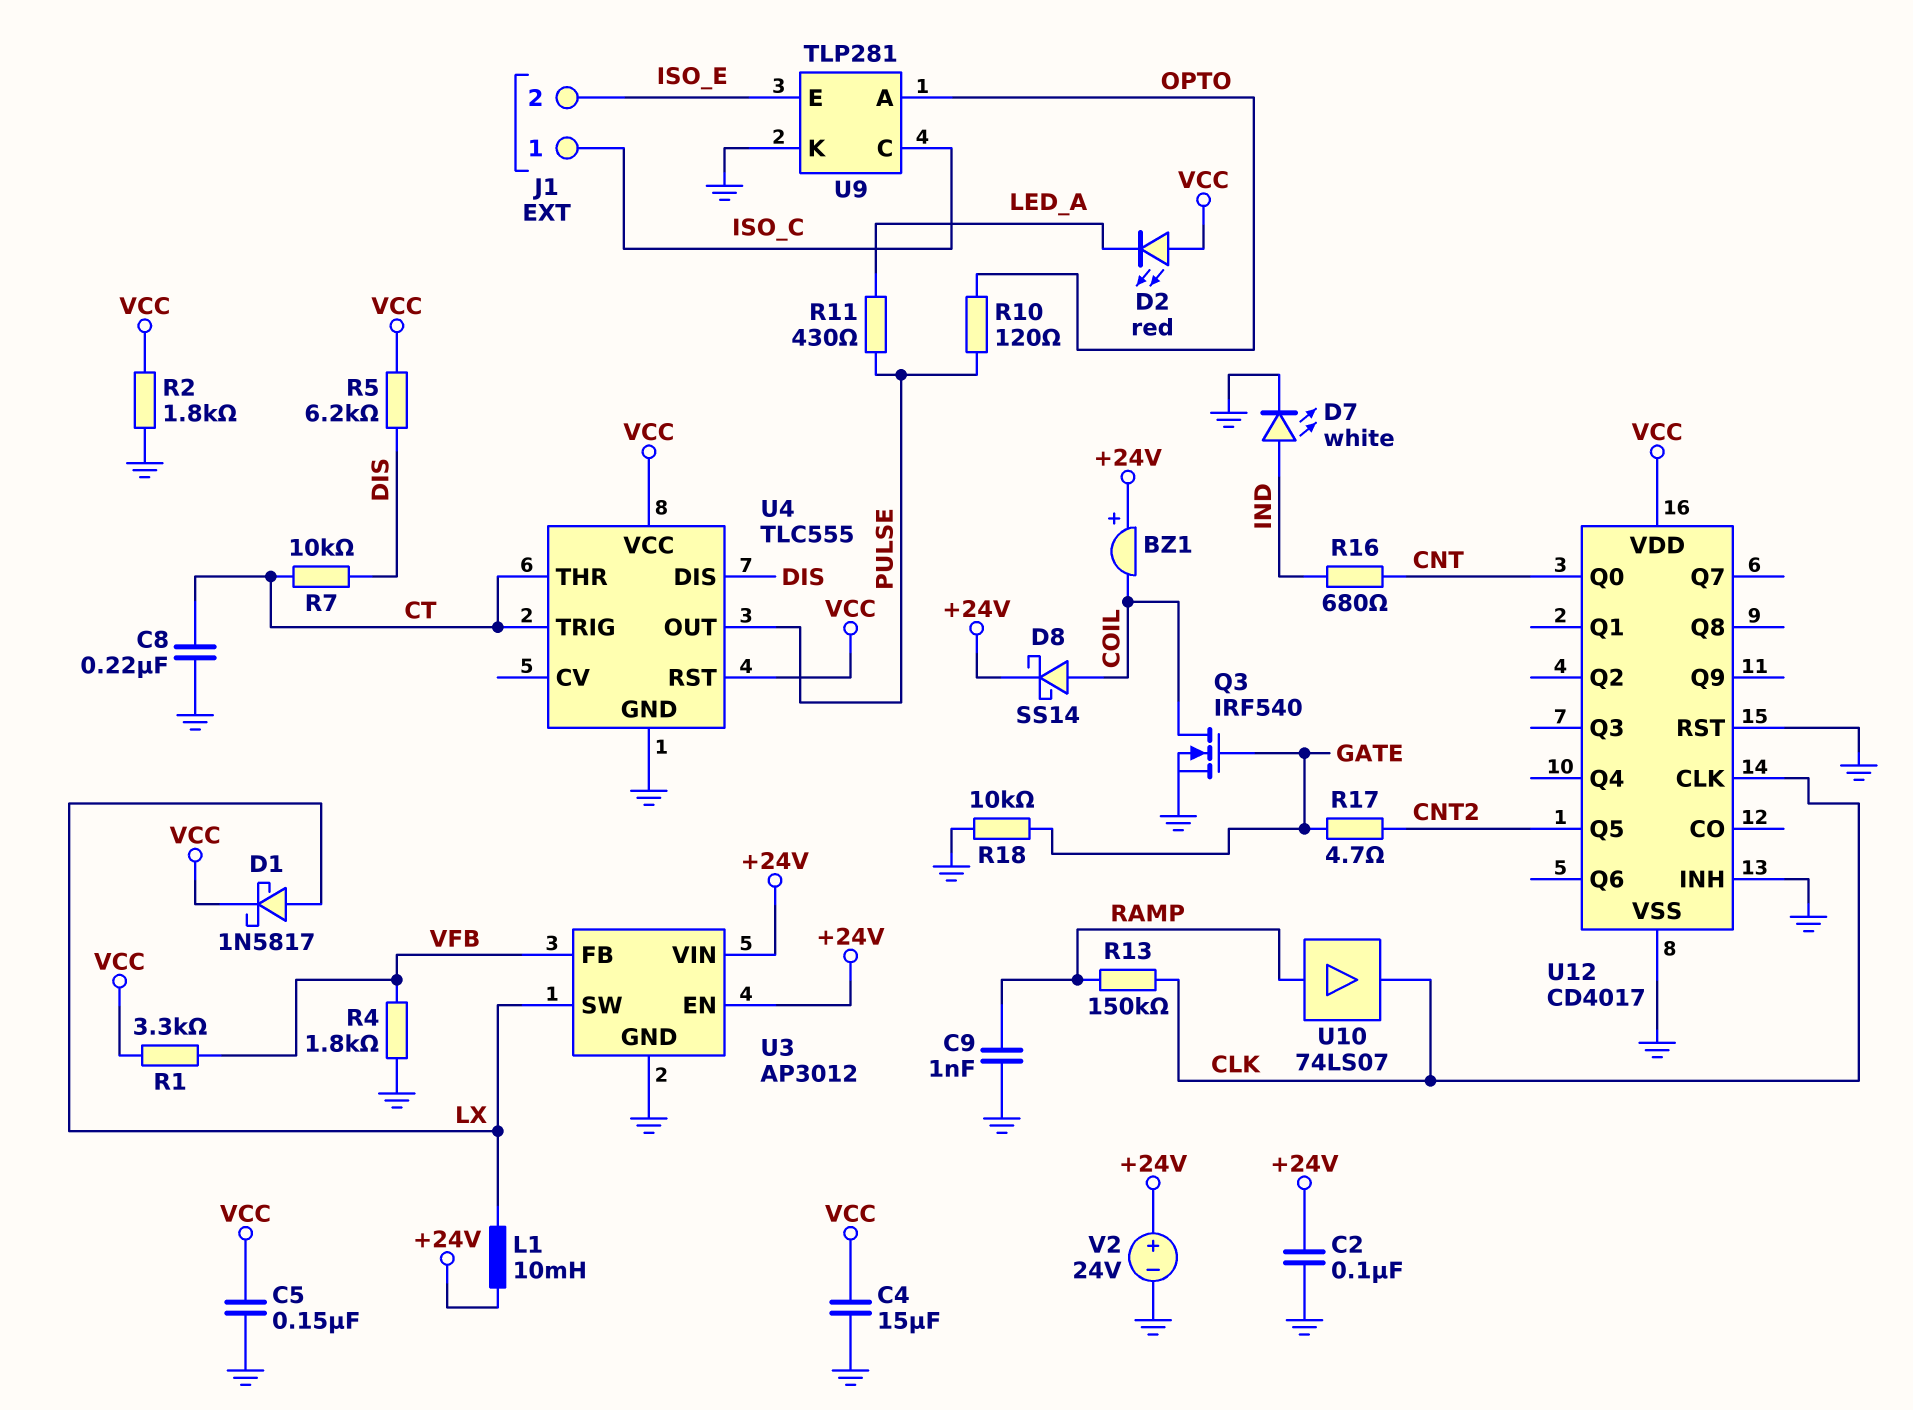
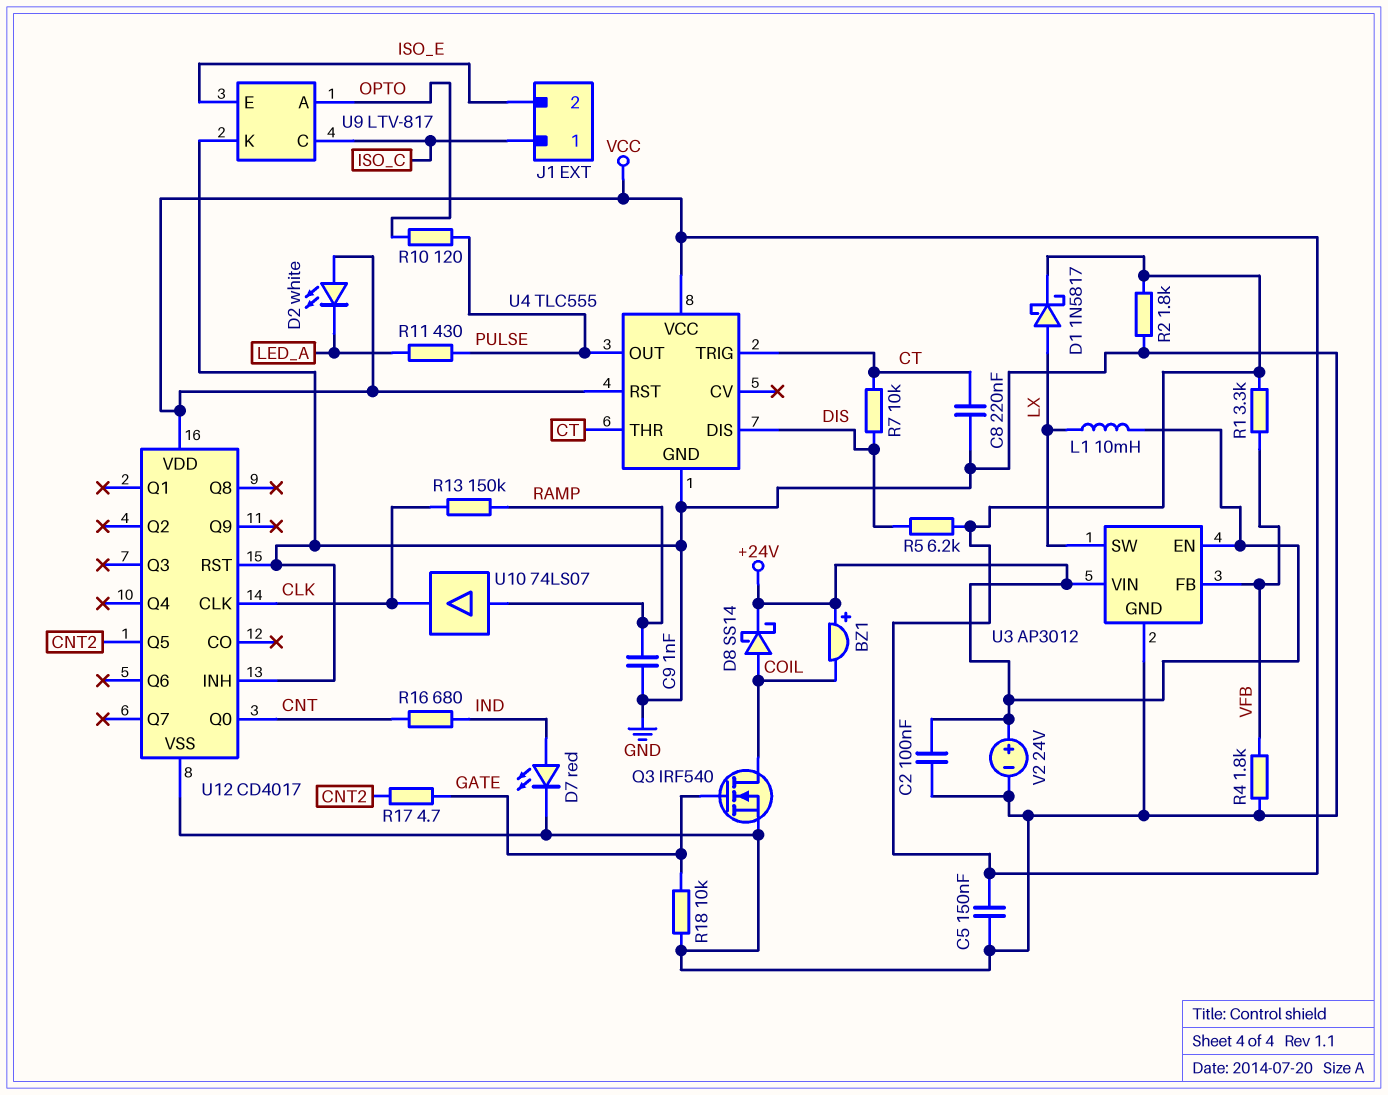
C4: 15uF (GND, VCC) -> none
D2: LED red (A VCC, K LED_A) -> LED white (A VCC, K LED_A)
D7: LED white (A IND, K GND) -> LED red (A IND, K GND)
U9: TLP281 -> LTV-817

